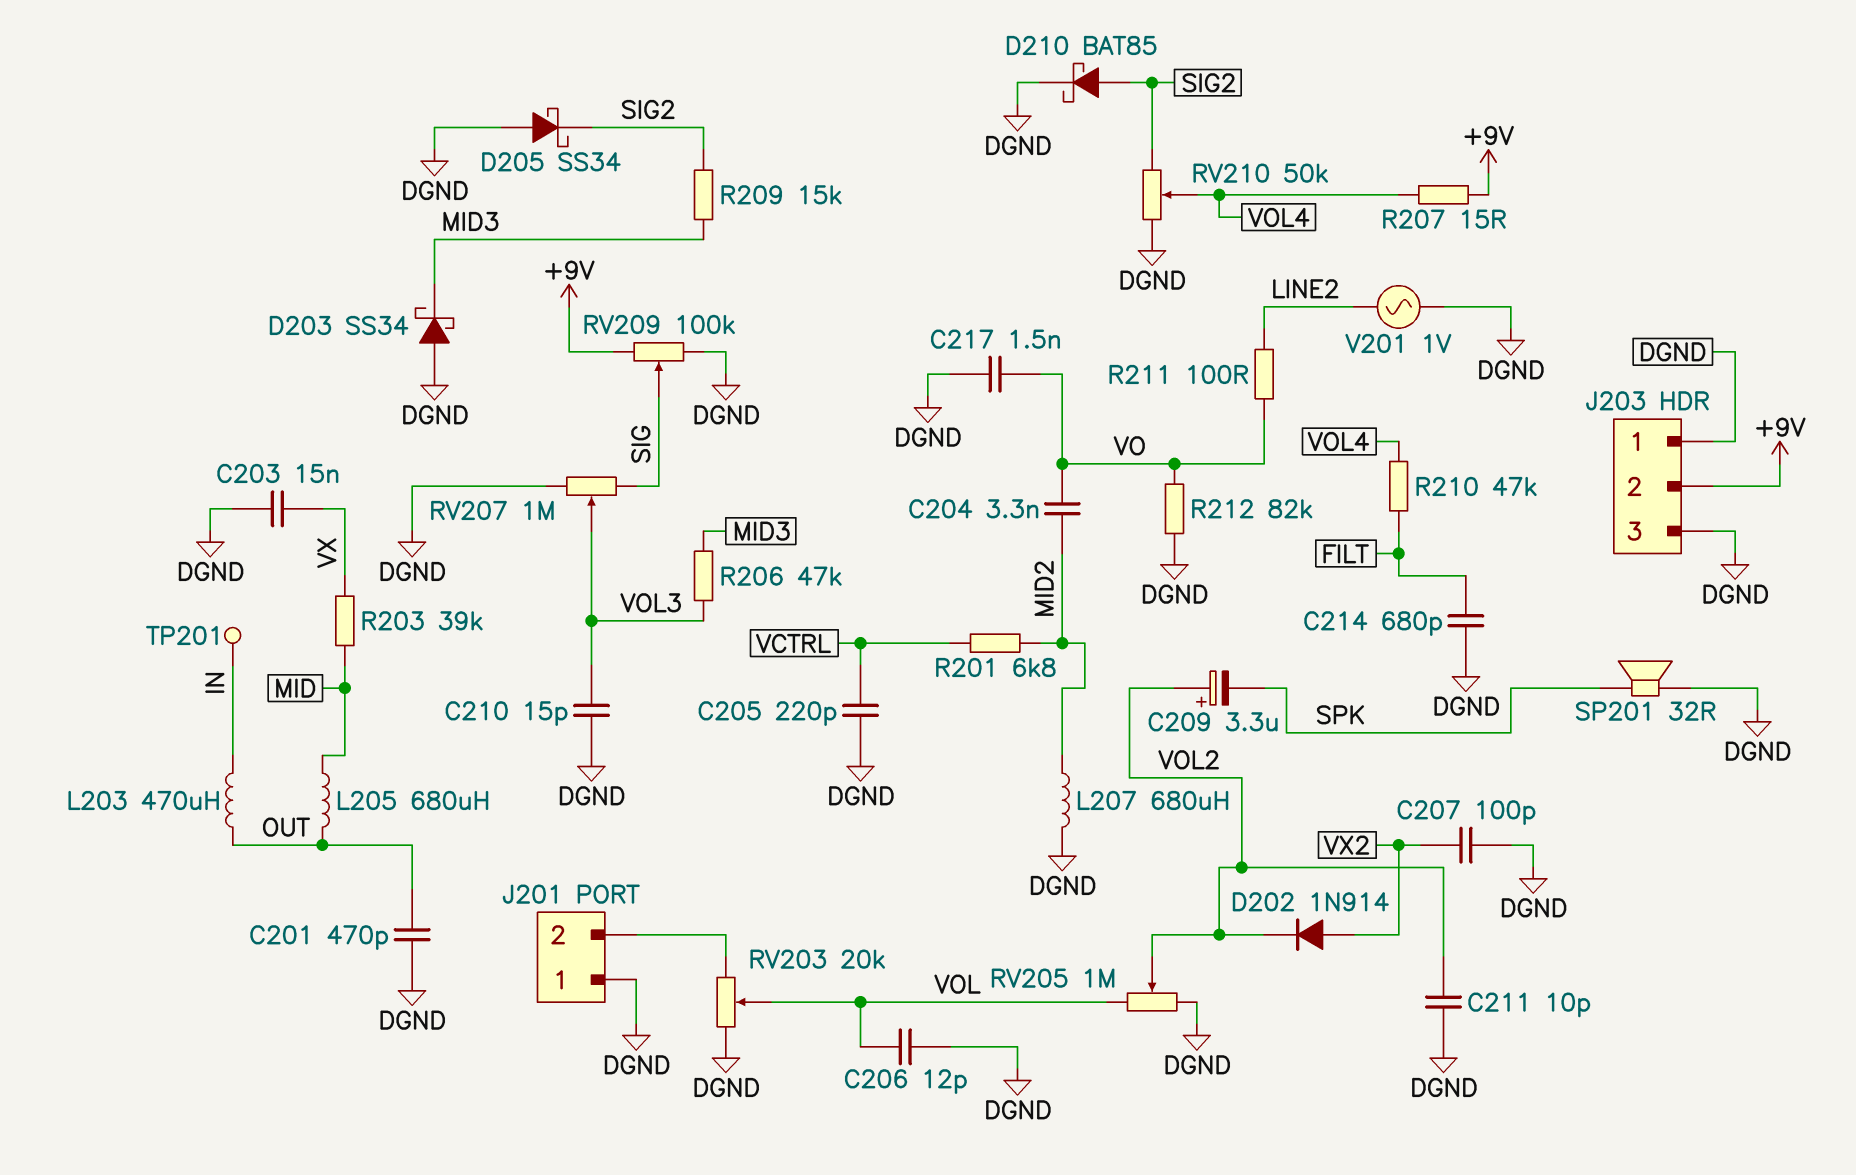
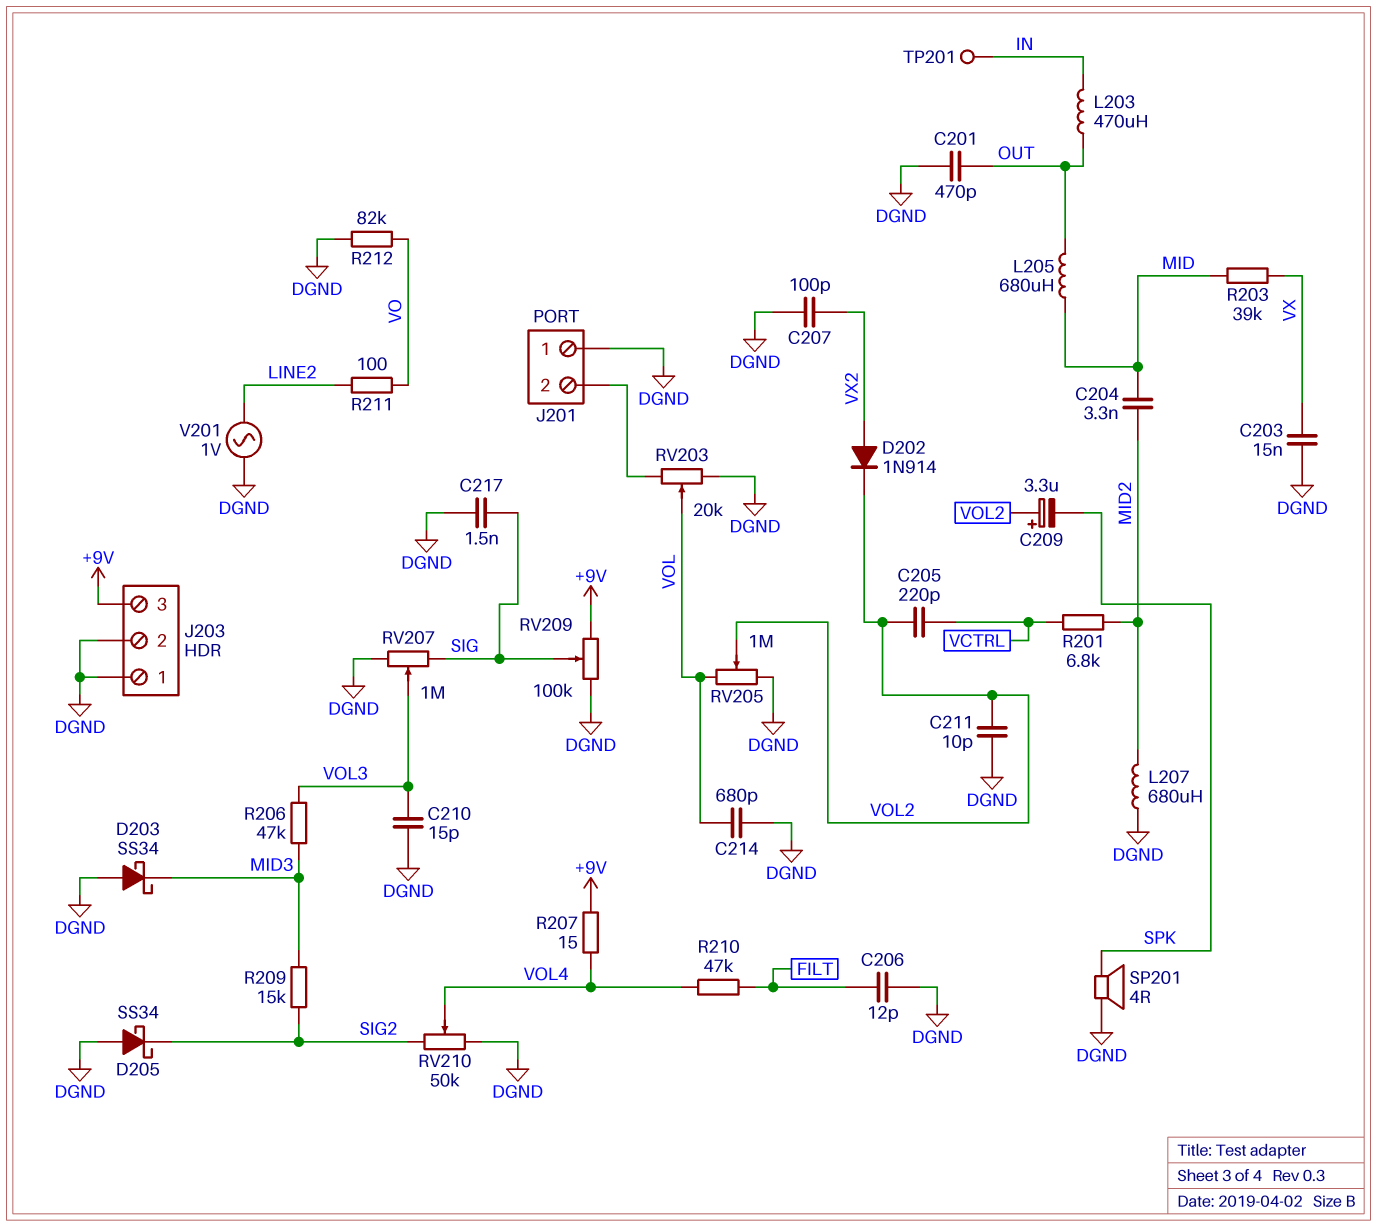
C204: 3.3nF (MID2, VO) -> 3.3nF (MID, MID2)
C205: 220pF (DGND, VCTRL) -> 220pF (VCTRL, VOL2)
C206: 12pF (DGND, VOL) -> 12pF (DGND, FILT)
C214: 680pF (DGND, FILT) -> 680pF (DGND, VOL)
C217: 1.5nF (DGND, VO) -> 1.5nF (DGND, SIG)
D210: schottky BAT85 (A SIG2, K DGND) -> none
J203 pin 2: +9V -> DGND
J203 pin 3: DGND -> +9V
SP201: speaker 32R (DGND, SPK) -> speaker 4R (DGND, SPK)

